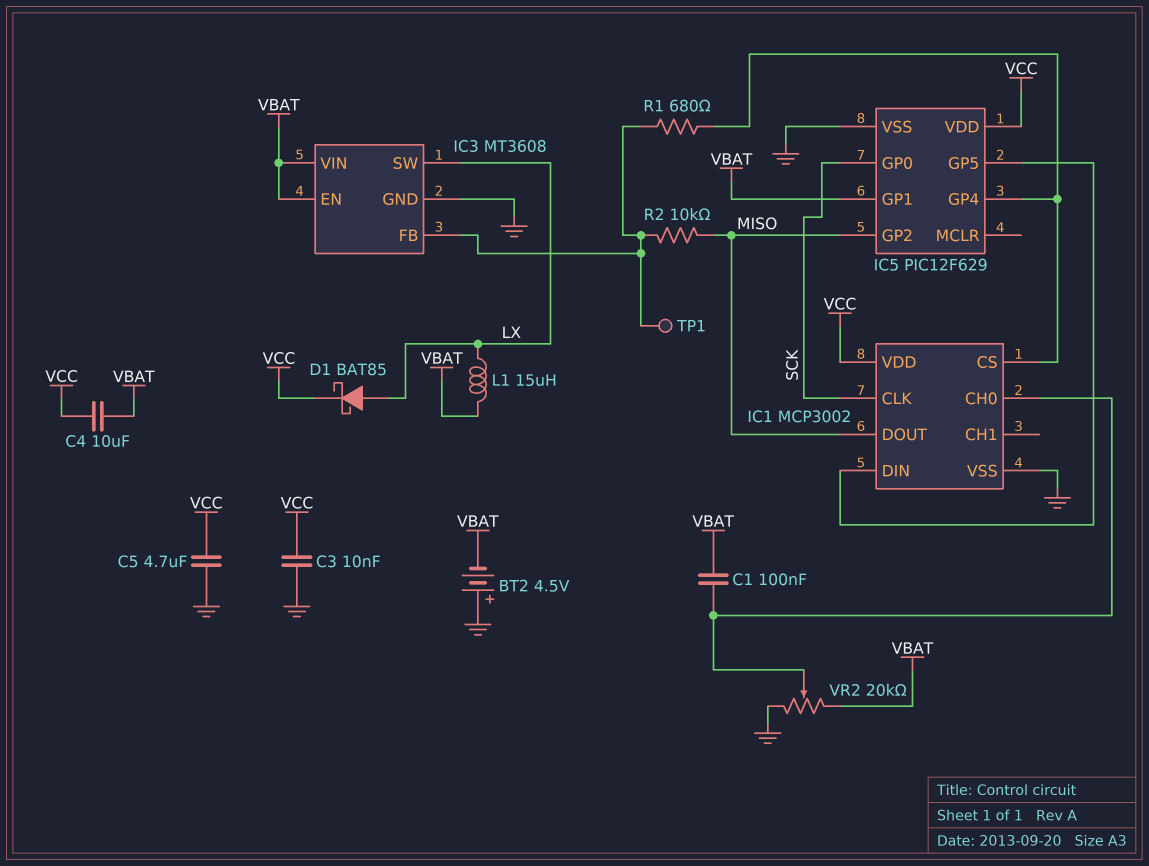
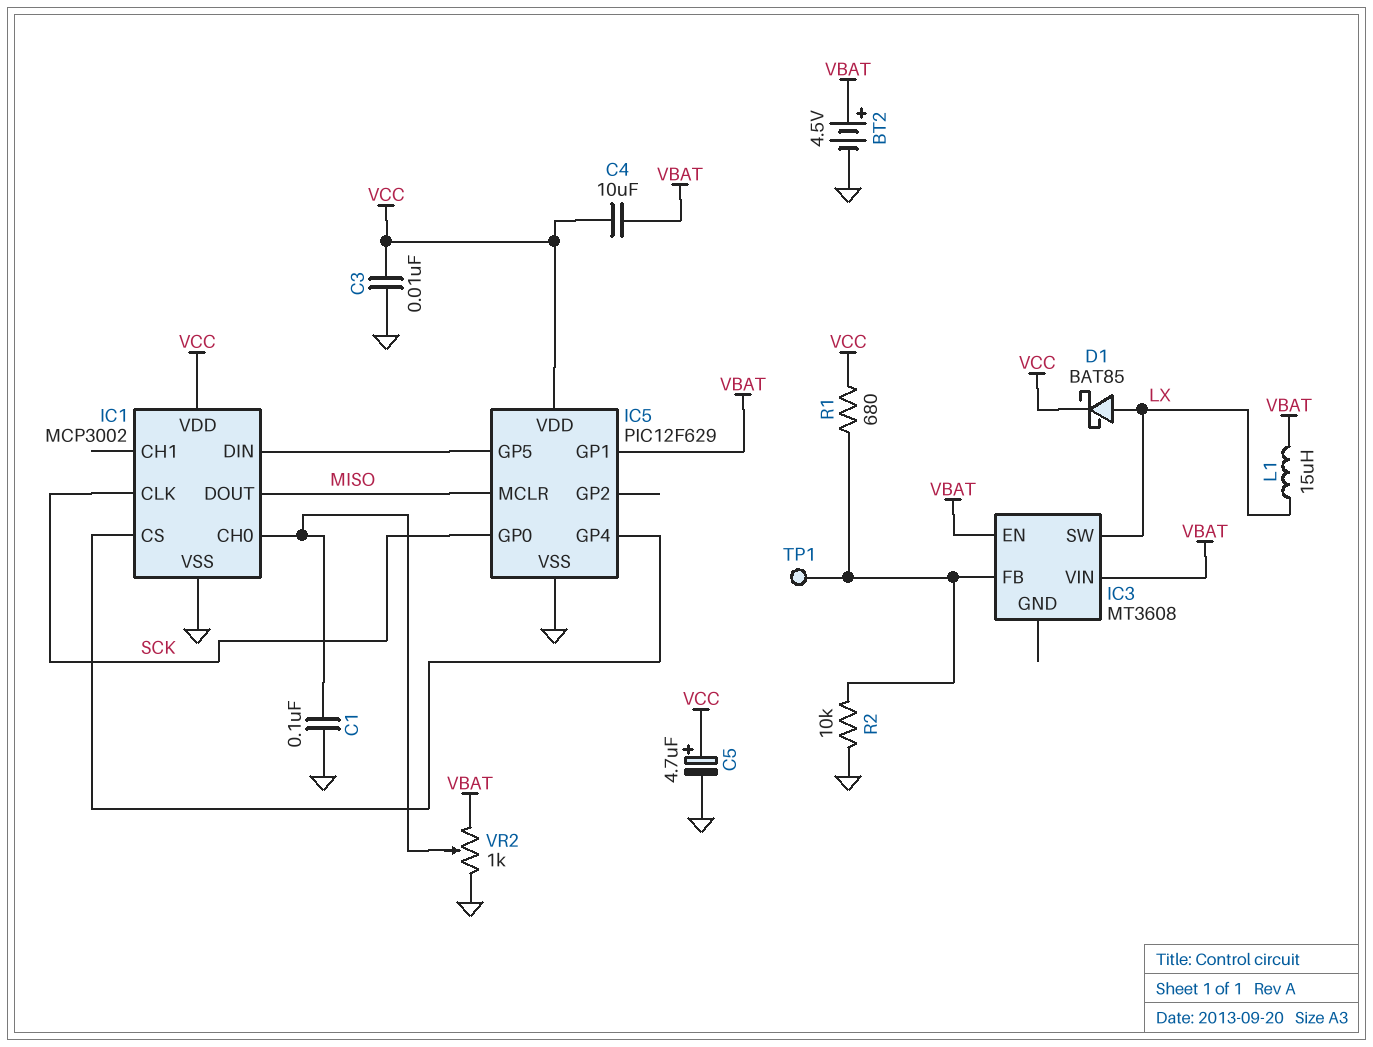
BT2: 4.5V (plus GND, minus VBAT) -> 4.5V (plus VBAT, minus GND)
C1: 100nF (IC1/CH0, VBAT) -> 100nF (GND, IC1/CH0)
C5: 4.7uF (GND, VCC) -> 4.7uF (plus VCC, minus GND)
IC3 pin GND: GND -> none
IC5 pin GP2: MISO -> none
IC5 pin MCLR: none -> MISO
R1: 680 (IC1/CS, IC3/FB) -> 680 (IC3/FB, VCC)
R2: 10k (IC3/FB, MISO) -> 10k (GND, IC3/FB)
VR2: 20k (GND, VBAT, wiper IC1/CH0) -> 1k (GND, VBAT, wiper IC1/CH0)

